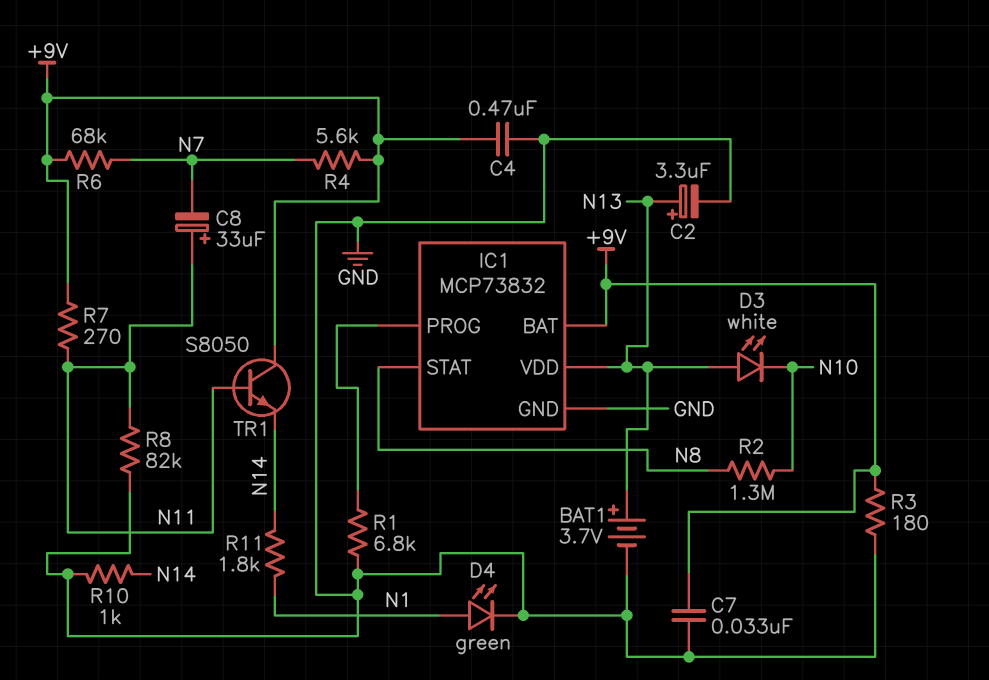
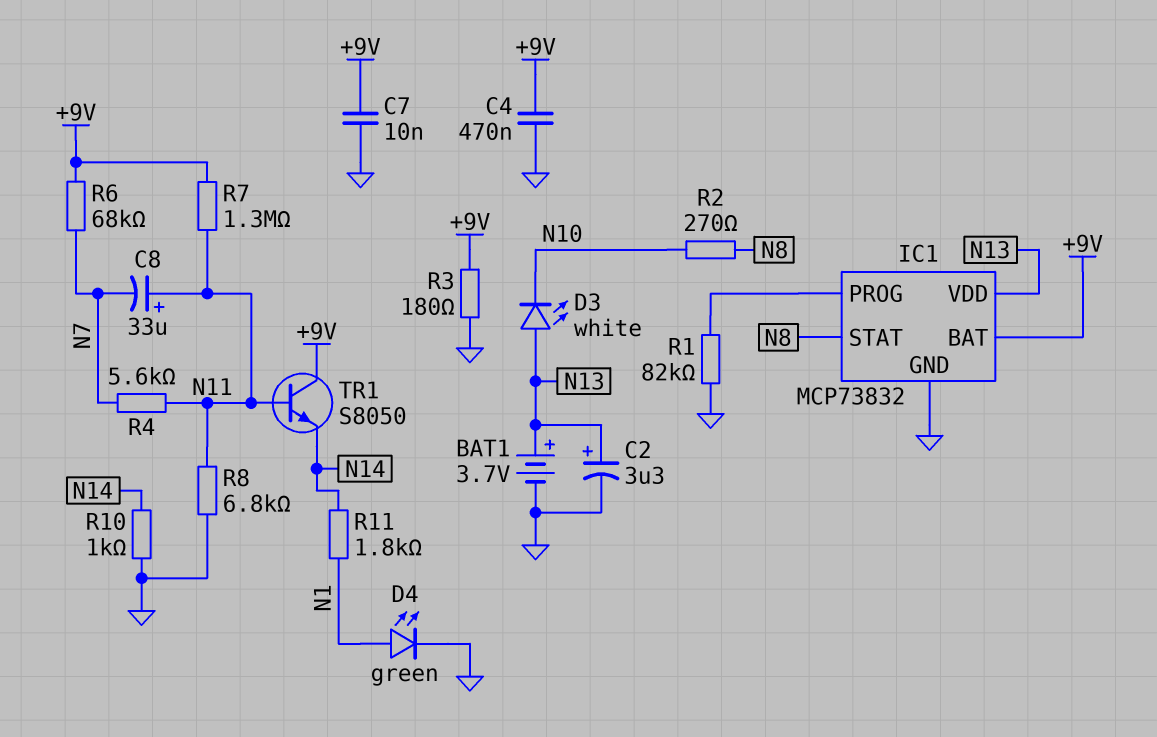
C7: 33nF (+9V, GND) -> 10nF (+9V, GND)
R1: 6.8k (GND, IC1/PROG) -> 82k (GND, IC1/PROG)
R2: 1.3M (N8, N10) -> 270 (N8, N10)
R4: 5.6k (+9V, N7) -> 5.6k (N7, N11)
R7: 270 (+9V, N11) -> 1.3M (+9V, N11)
R8: 82k (GND, N11) -> 6.8k (GND, N11)

